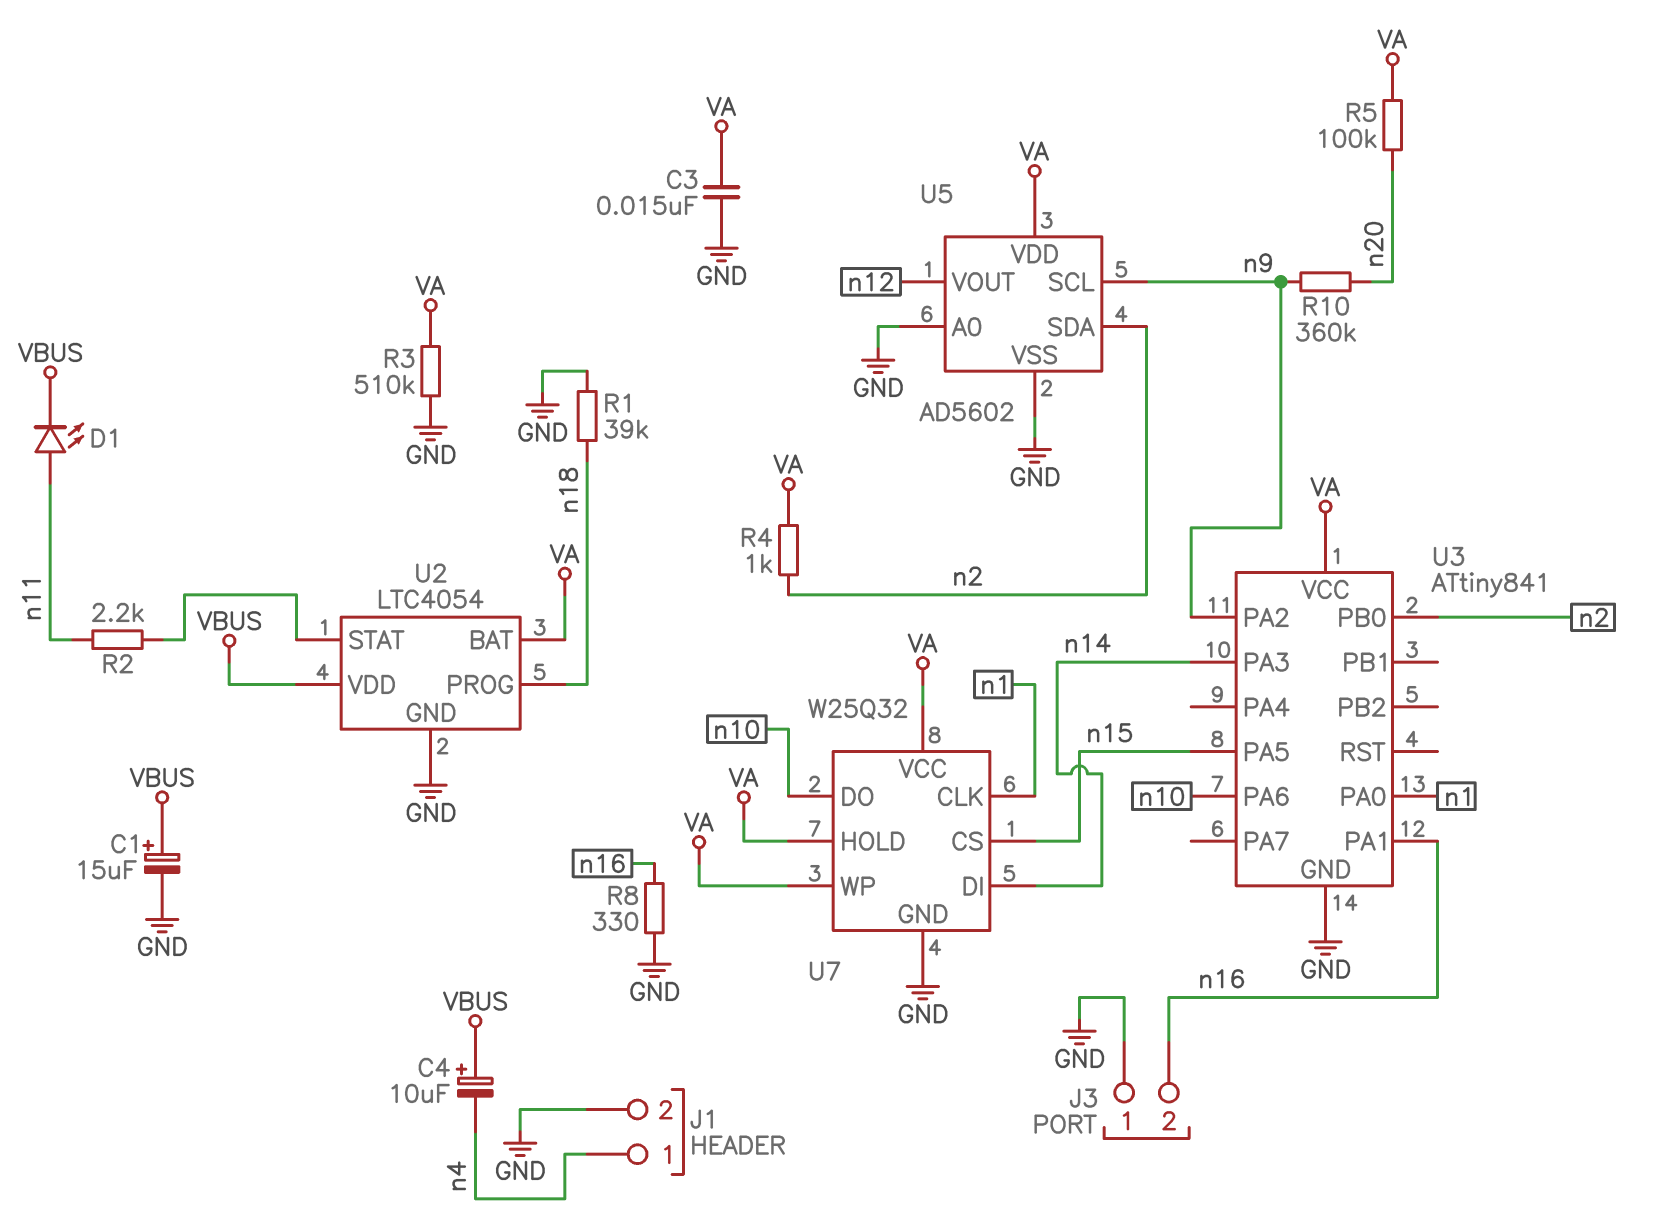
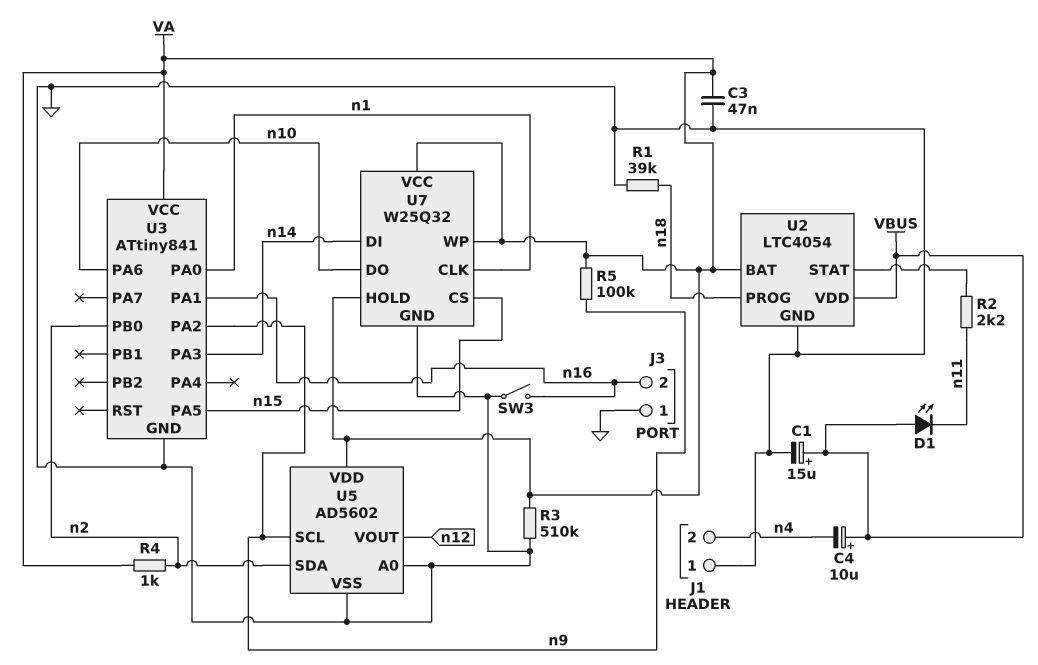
C3: 15nF (GND, VA) -> 47nF (GND, VA)
D1: LED (A n11, K VBUS) -> LED (A VBUS, K n11)
J1 pin 1: n4 -> GND
J1 pin 2: GND -> n4
R5: 100k (VA, n20) -> 100k (VA, n9)
R8: 330 (GND, n16) -> none
R10: 360k (n9, n20) -> none
SW3: none -> switch (GND, n16)

